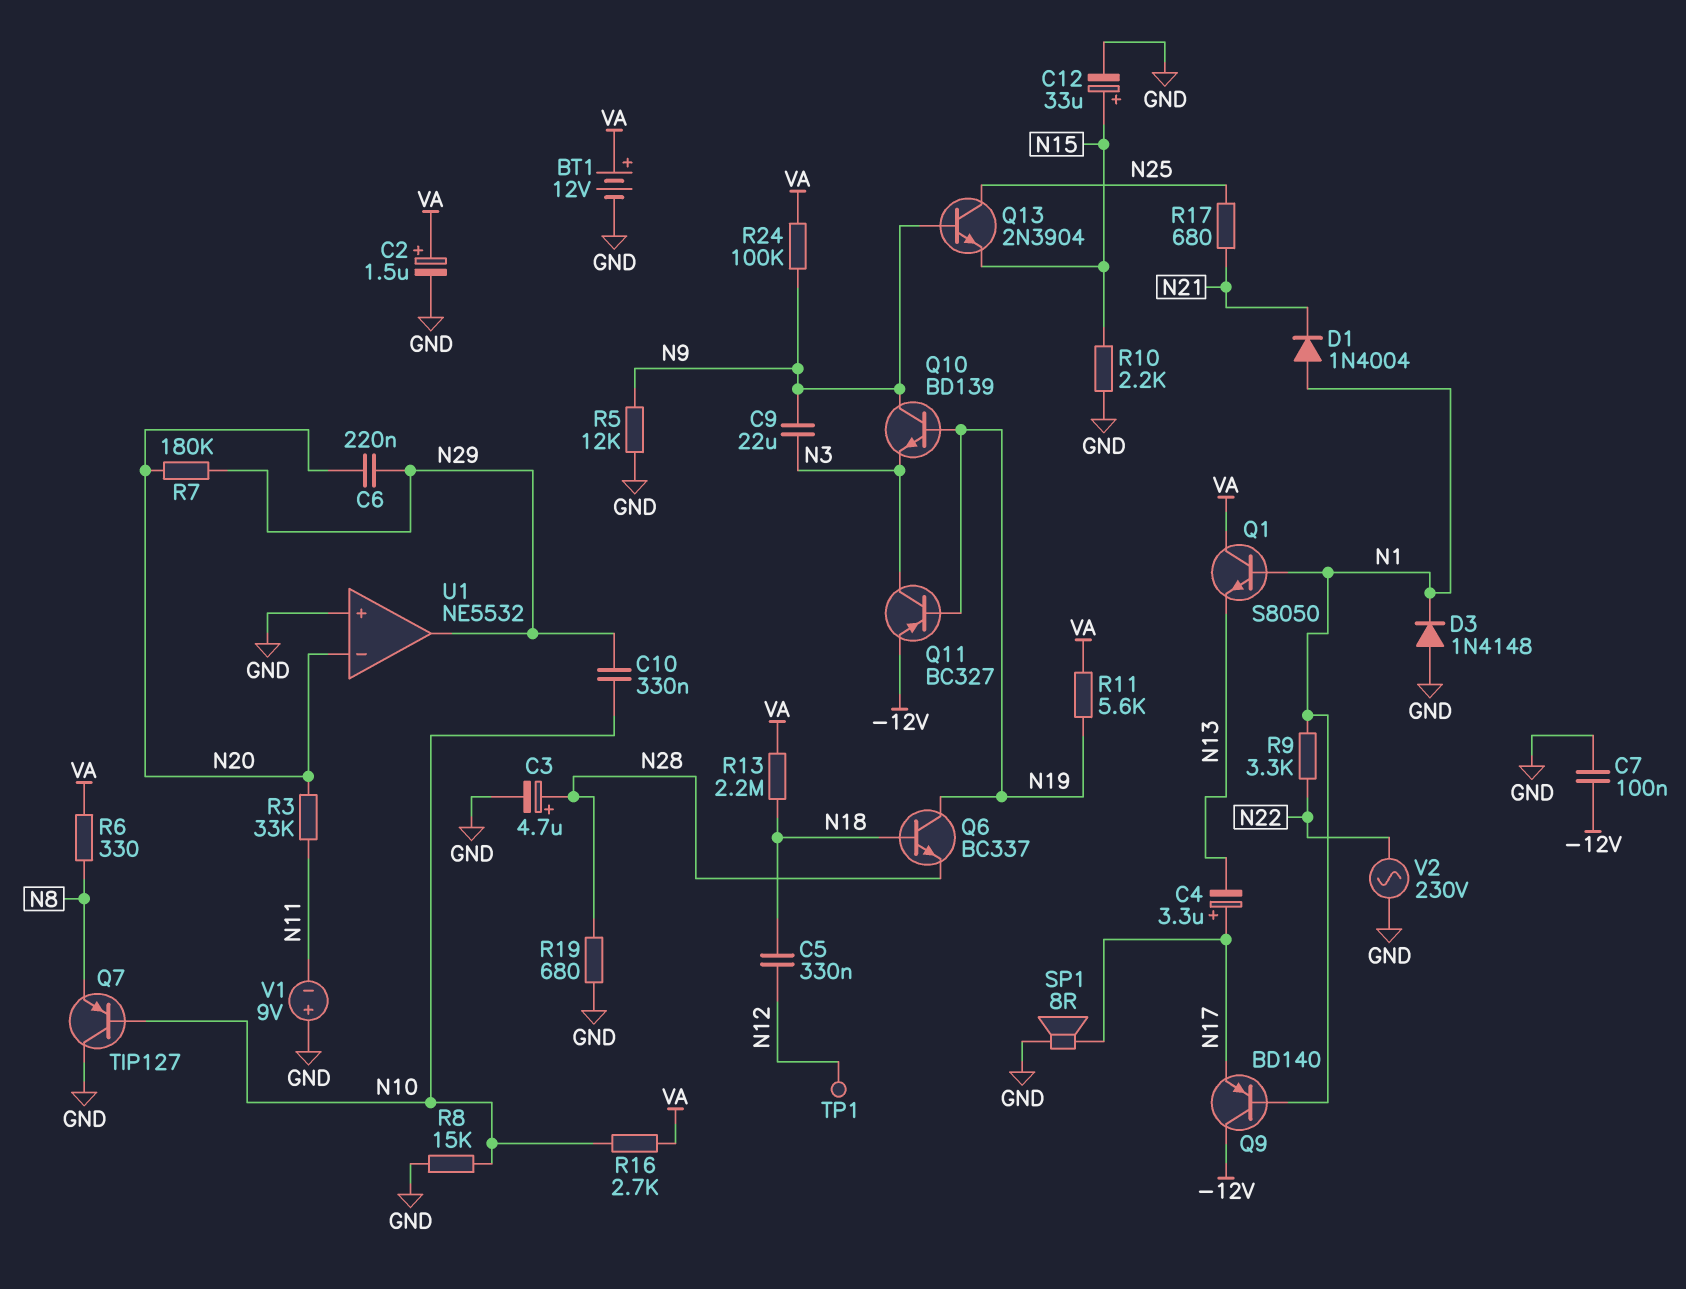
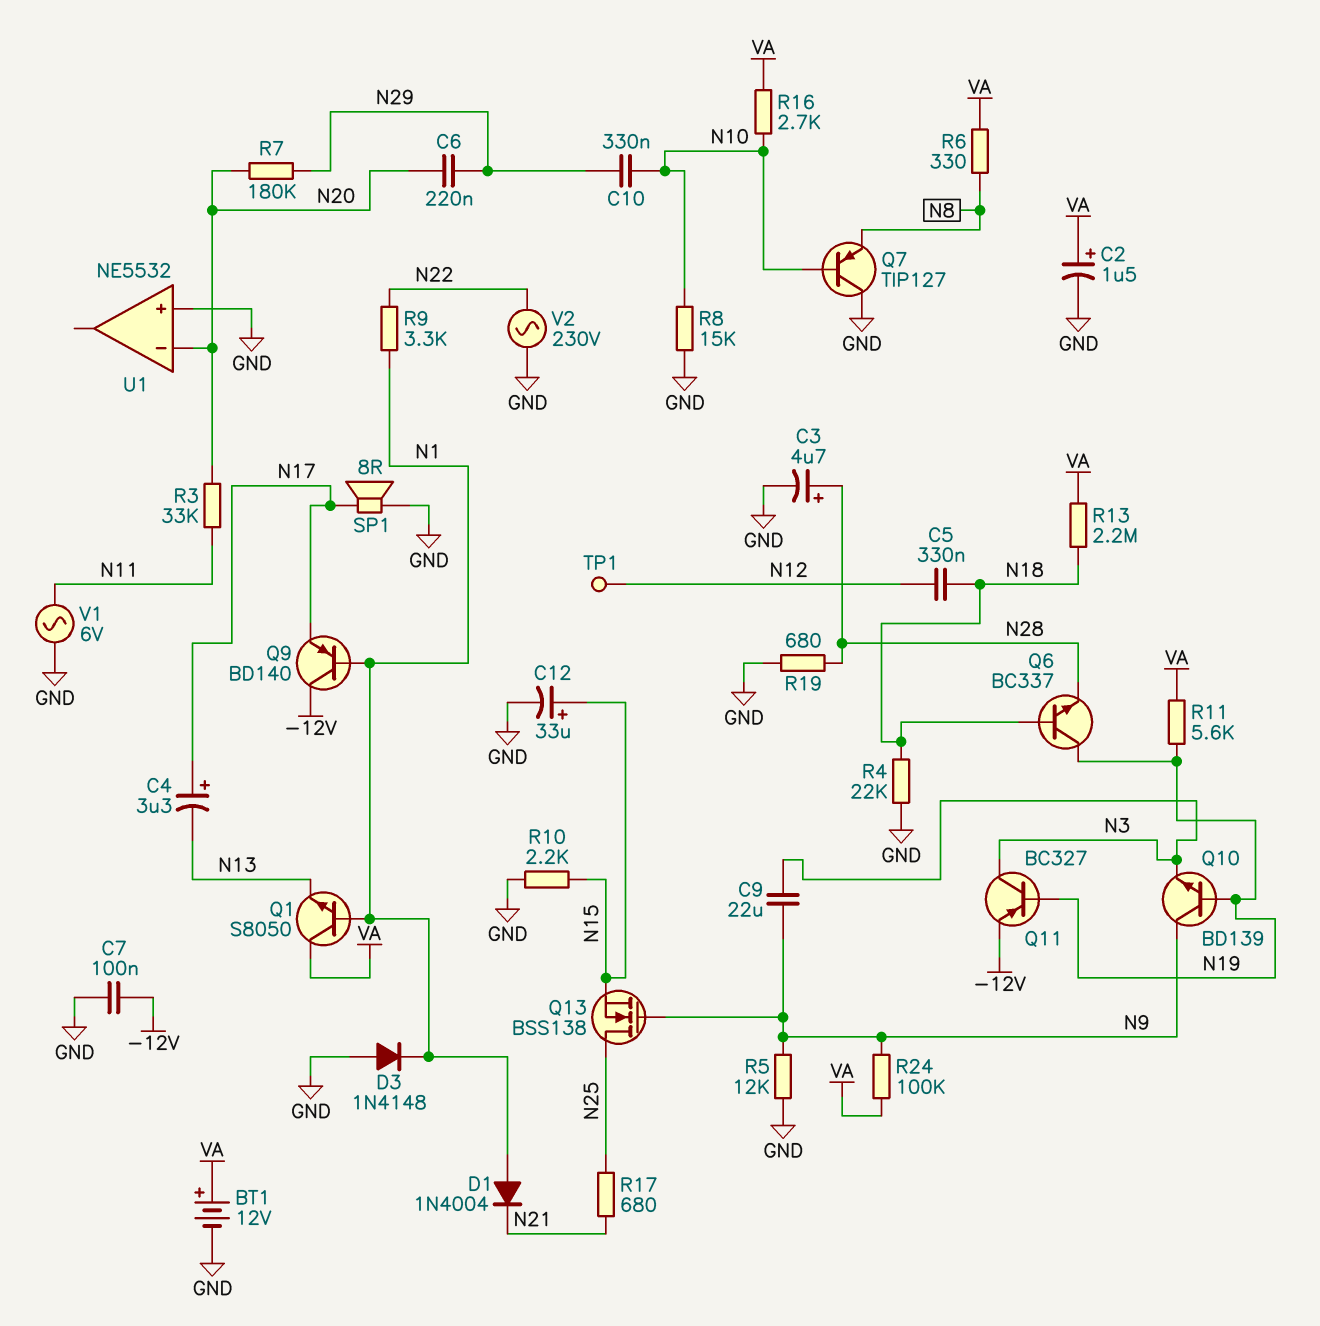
Q13: NPN 2N3904 (B N9, C N25, E N15) -> NMOS BSS138 (G N9, D N25, S N15)
R4: none -> 22k (GND, N18)
U1 pin out: N29 -> none
V1: 9V (plus GND, minus N11) -> AC 6V (GND, N11)

